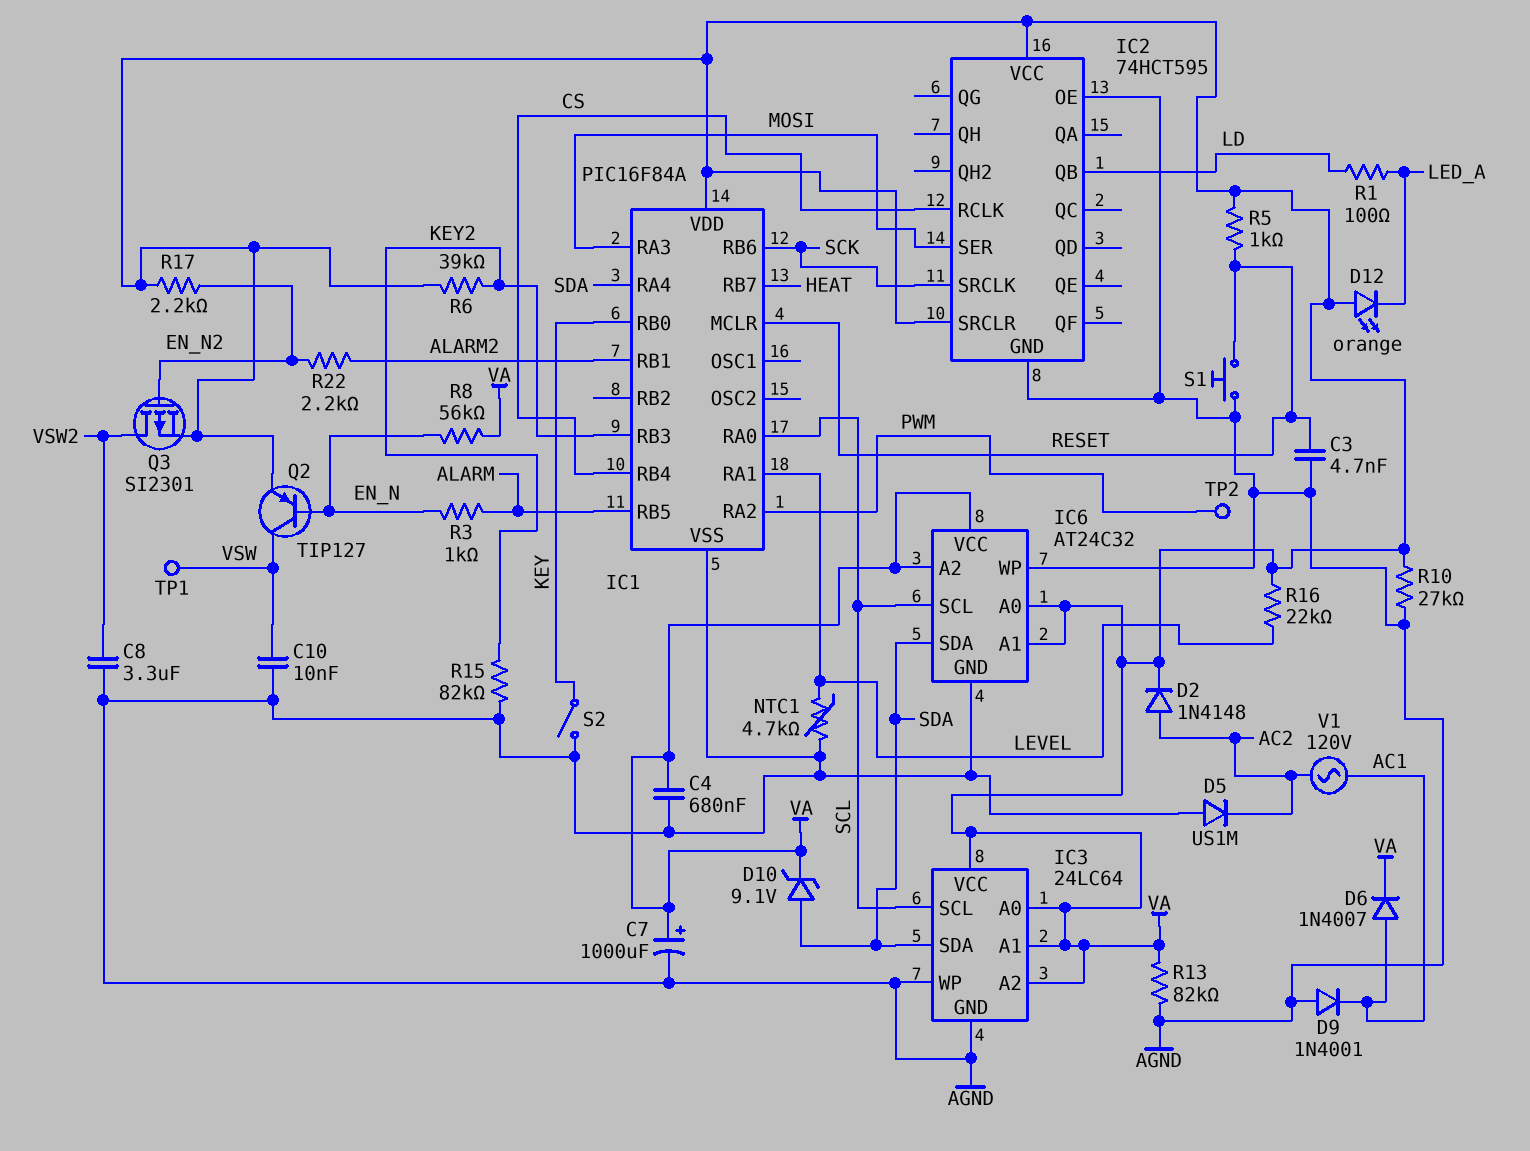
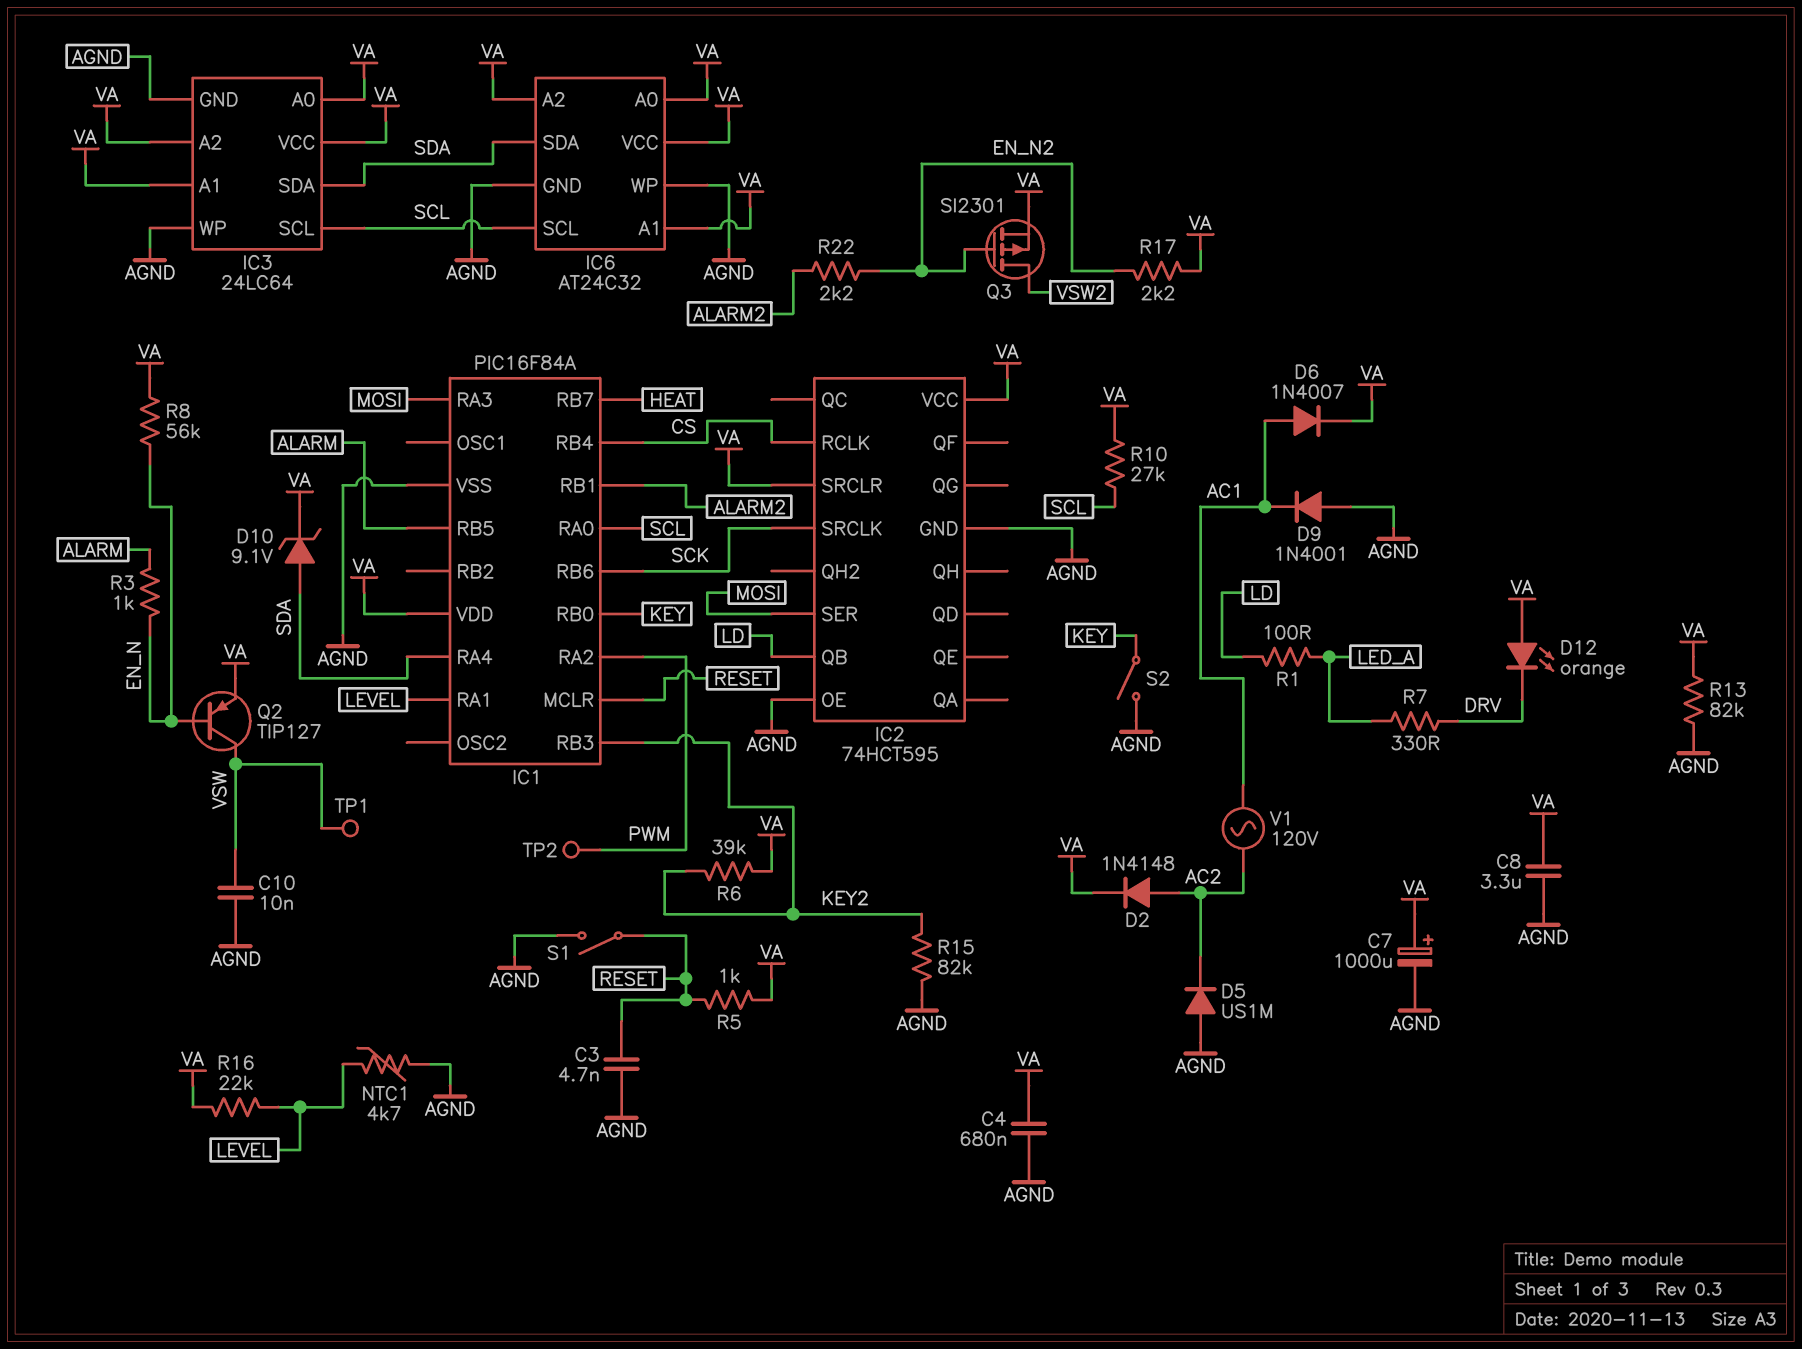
C8: 3.3uF (AGND, VSW2) -> 3.3uF (AGND, VA)
D12: LED orange (A VA, K LED_A) -> LED orange (A VA, K DRV)
R7: none -> 330 (DRV, LED_A)
R10: 27k (AGND, VA) -> 27k (SCL, VA)
S1: button (AGND, RESET) -> switch (AGND, RESET)

